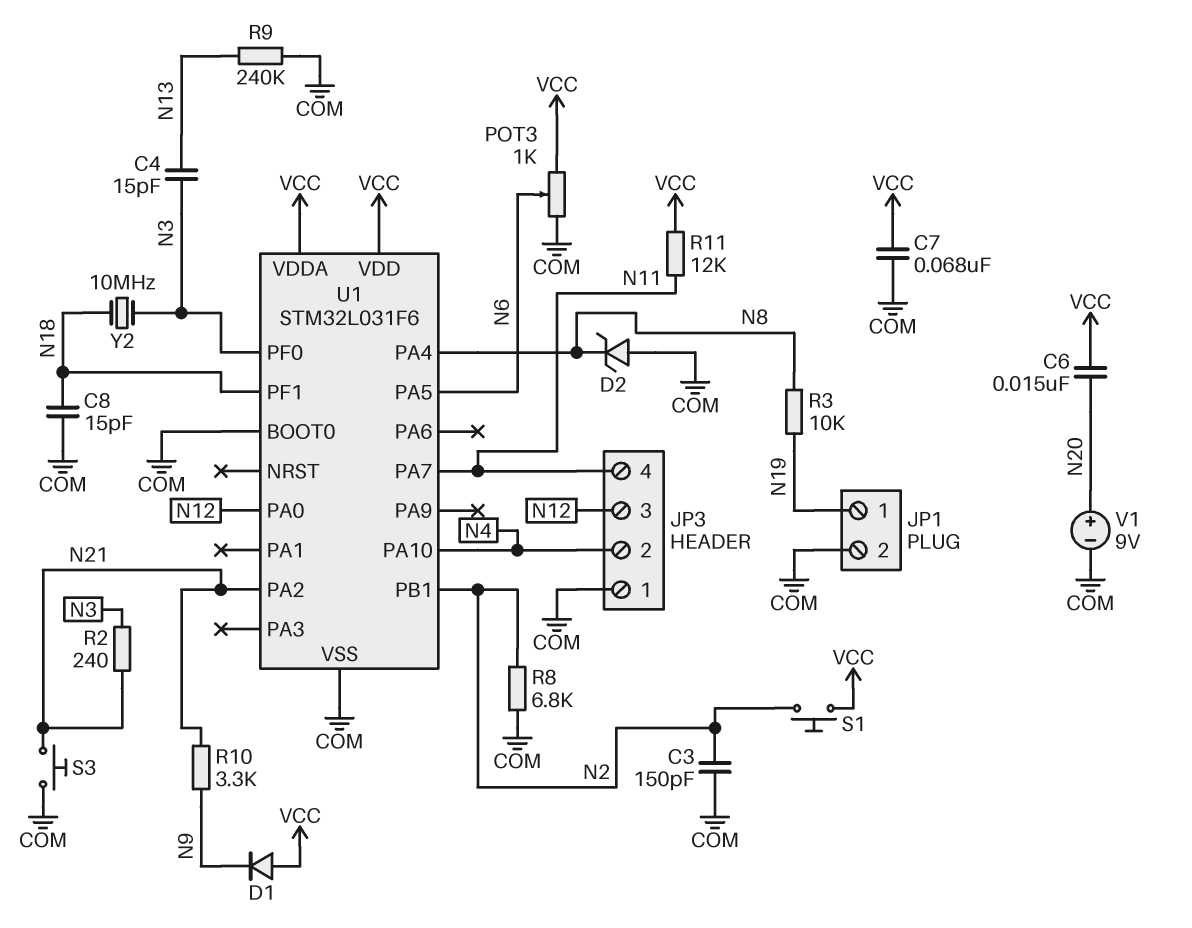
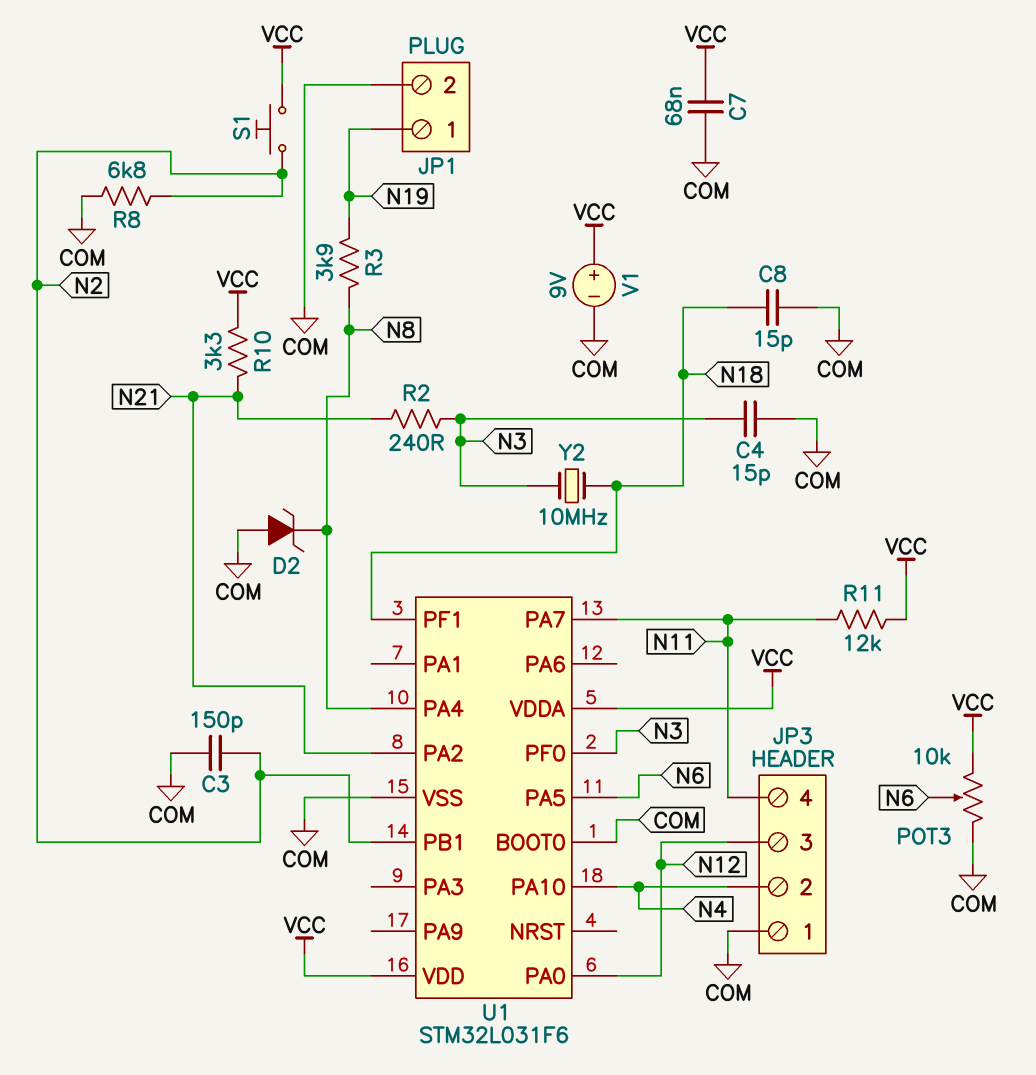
C4: 15pF (N3, N13) -> 15pF (COM, N3)
C6: 15nF (N20, VCC) -> none
D1: diode (A VCC, K N9) -> none
POT3: 1k (COM, VCC, wiper N6) -> 10k (COM, VCC, wiper N6)
R3: 10k (N8, N19) -> 3.9k (N8, N19)
R9: 240k (COM, N13) -> none
R10: 3.3k (N9, N21) -> 3.3k (N21, VCC)
S3: button (COM, N21) -> none
V1: 9V (plus N20, minus COM) -> 9V (plus VCC, minus COM)

